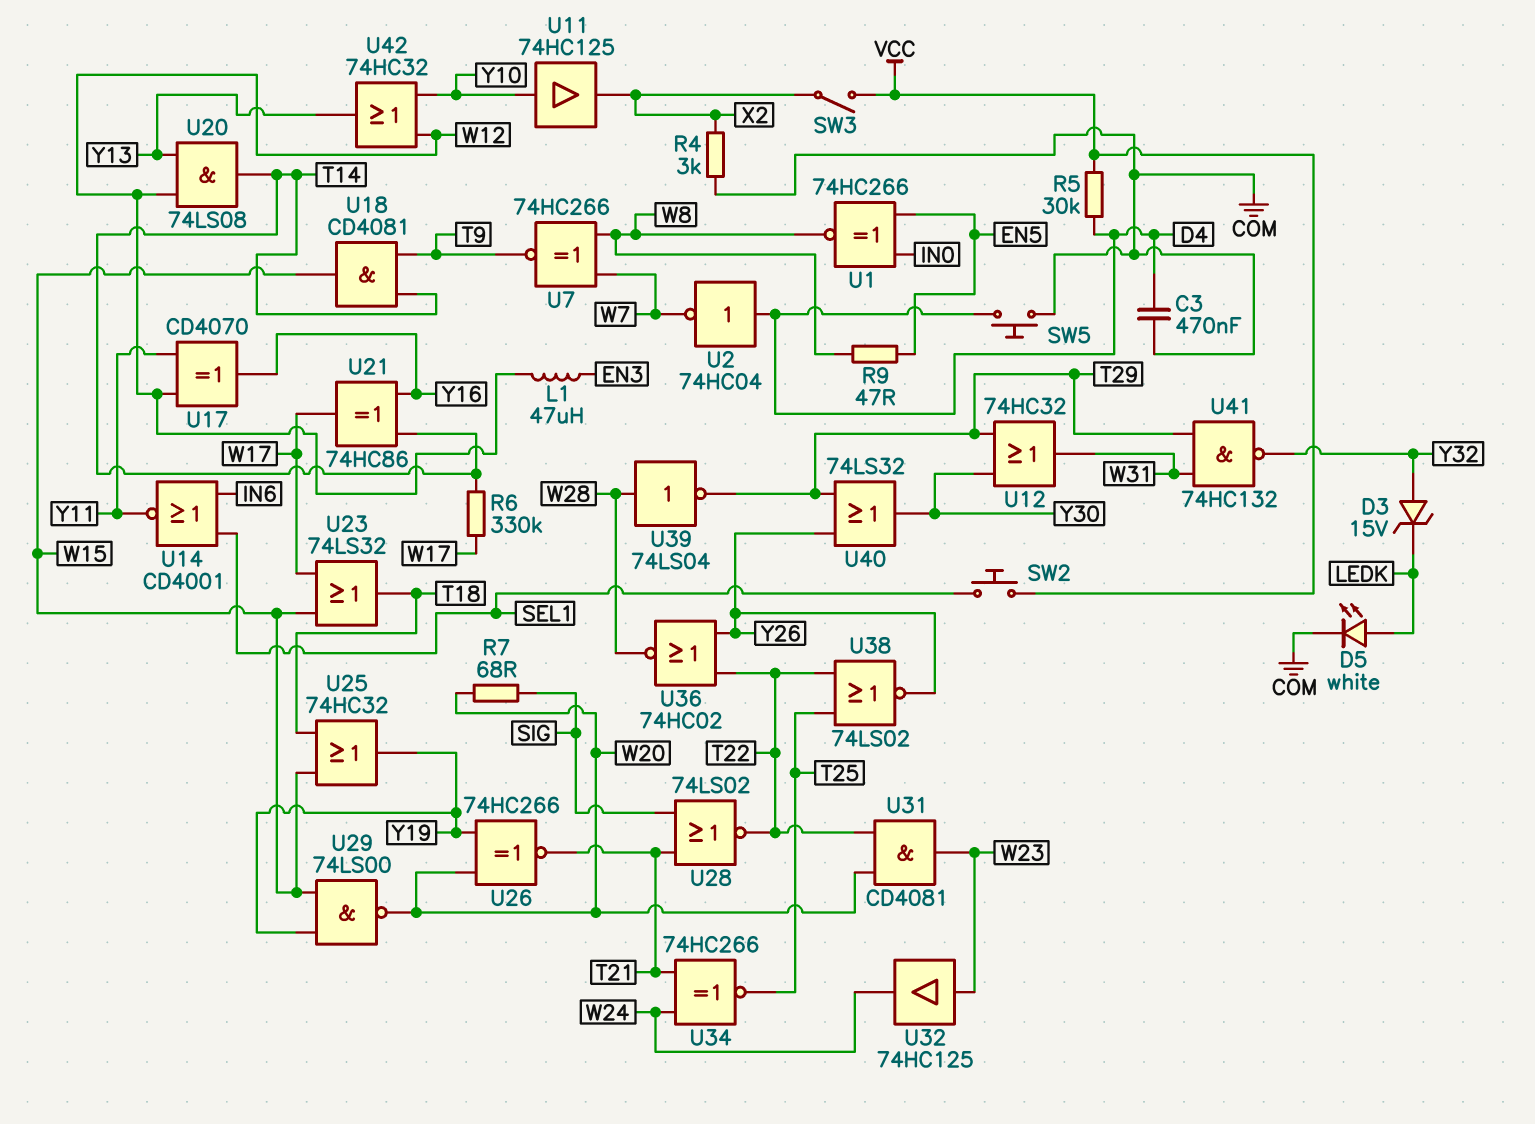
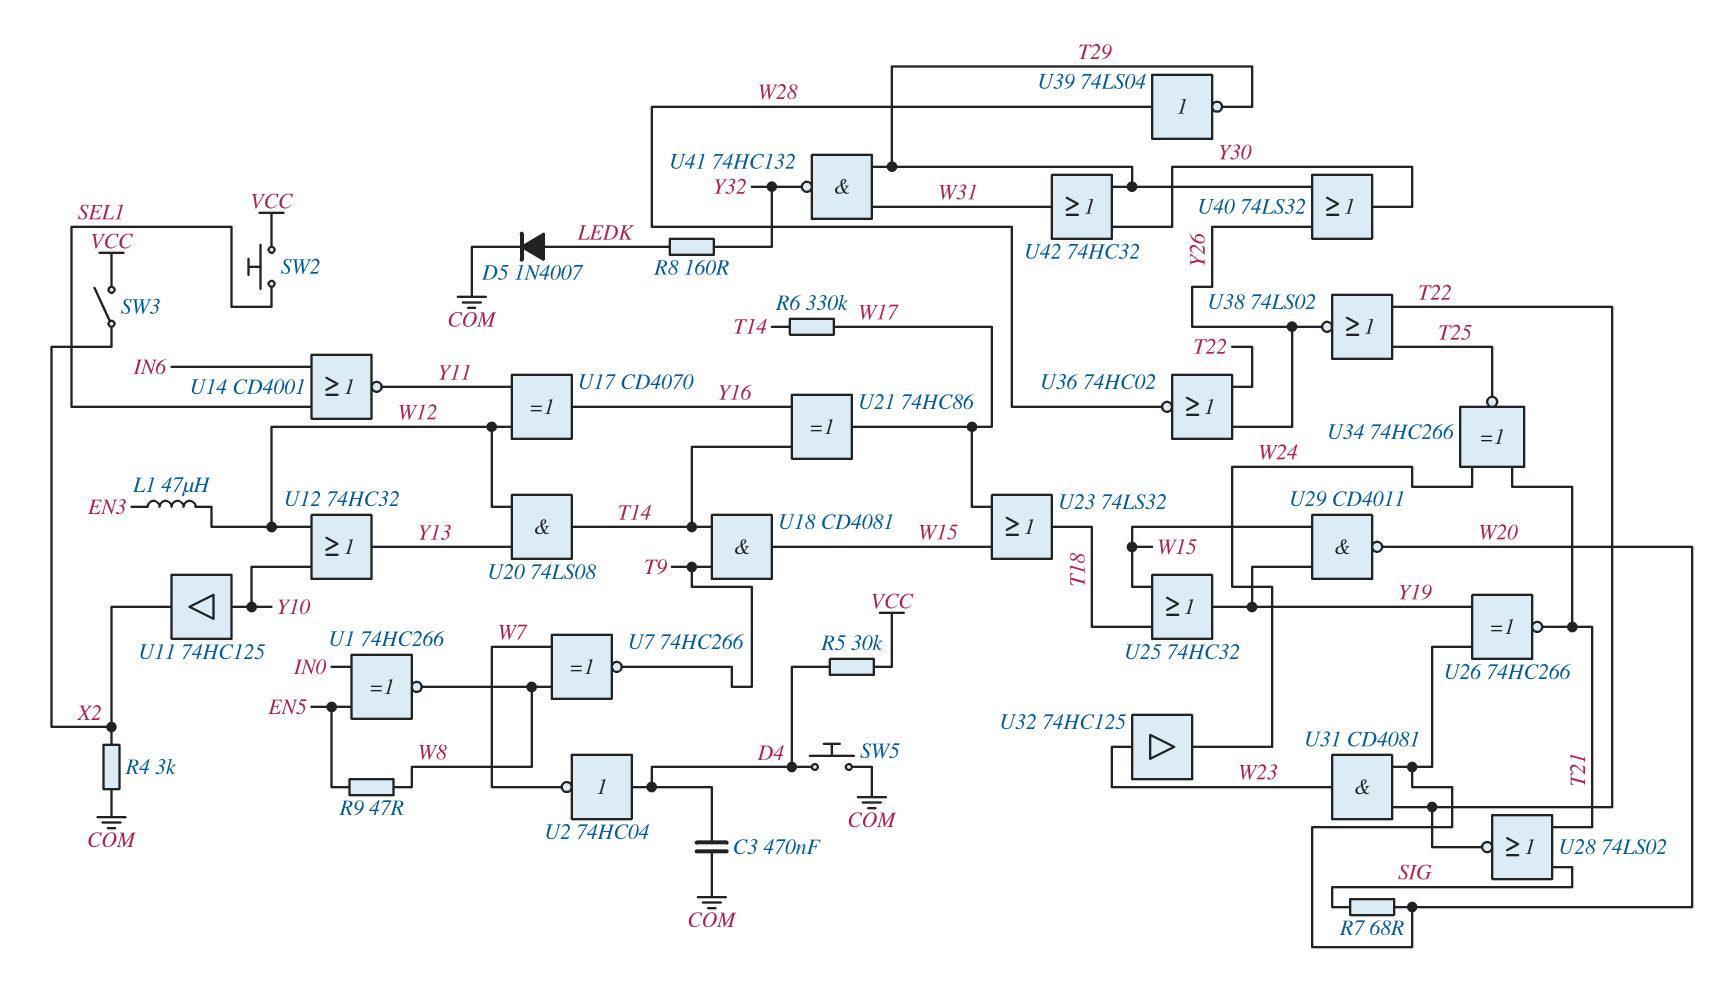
D3: zener 15V (A Y32, K LEDK) -> none
D5: LED white (A LEDK, K COM) -> diode 1N4007 (A LEDK, K COM)
R8: none -> 160 (LEDK, Y32)
U12: OR 74HC32 (in T29, in Y30, out W31) -> OR 74HC32 (in W12, in Y10, out Y13)
U29: NAND 74LS00 (in W15, in Y19, out W20) -> NAND CD4011 (in W15, in Y19, out W20)
U42: OR 74HC32 (in W12, in Y10, out Y13) -> OR 74HC32 (in T29, in Y30, out W31)

